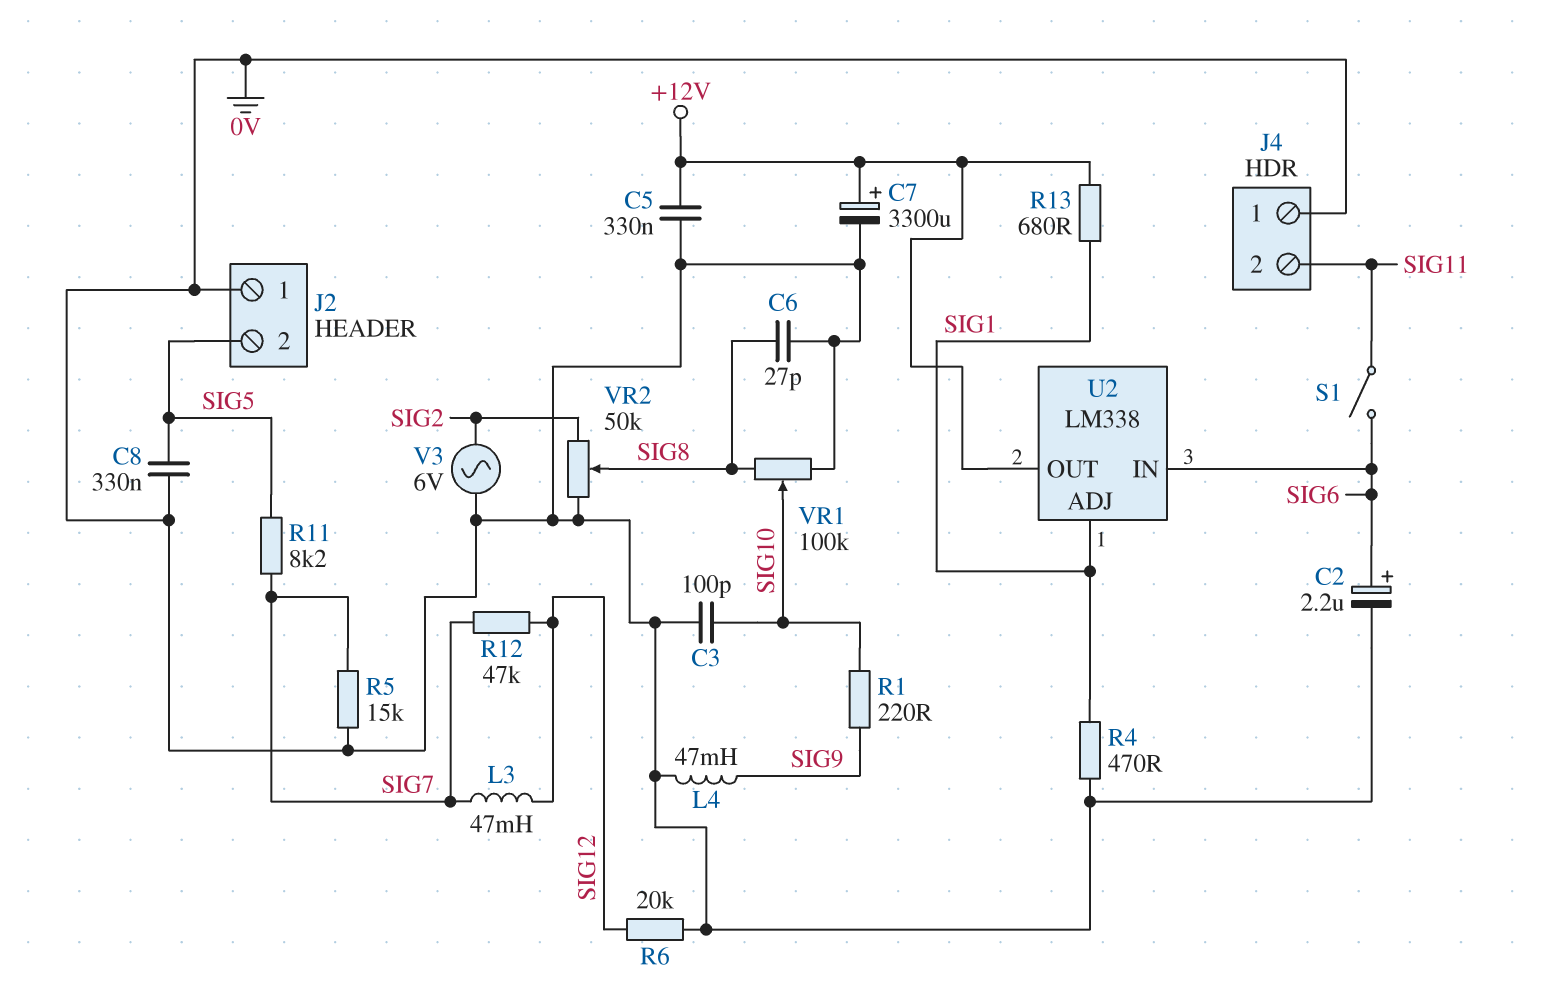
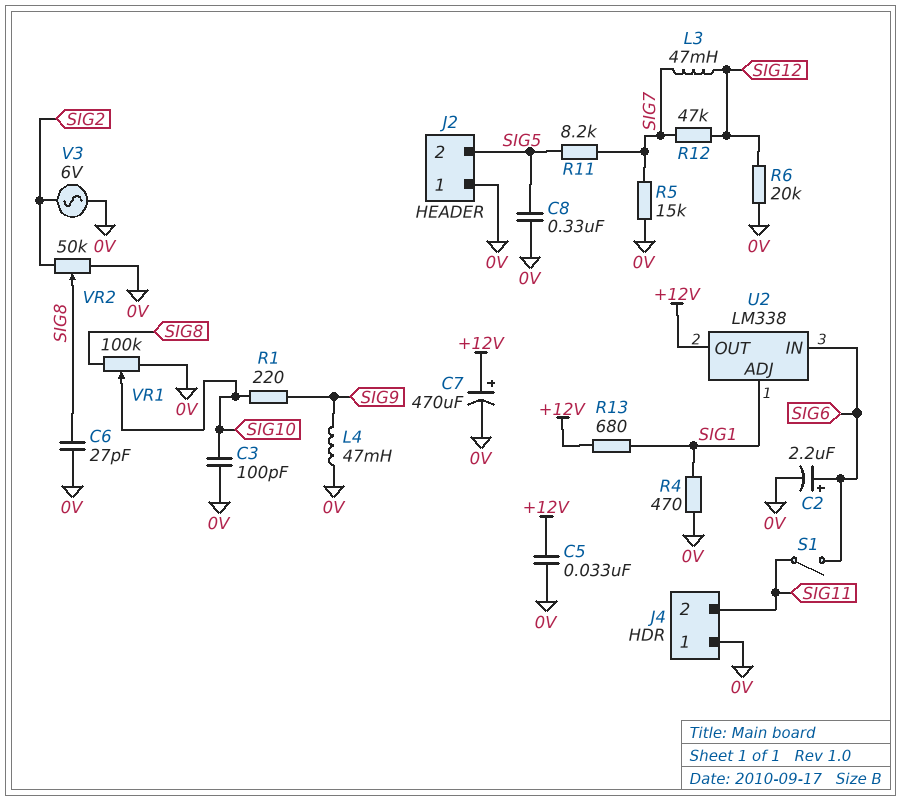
C5: 330nF (+12V, 0V) -> 33nF (+12V, 0V)
C7: 3300uF (plus +12V, minus 0V) -> 470uF (plus +12V, minus 0V)

